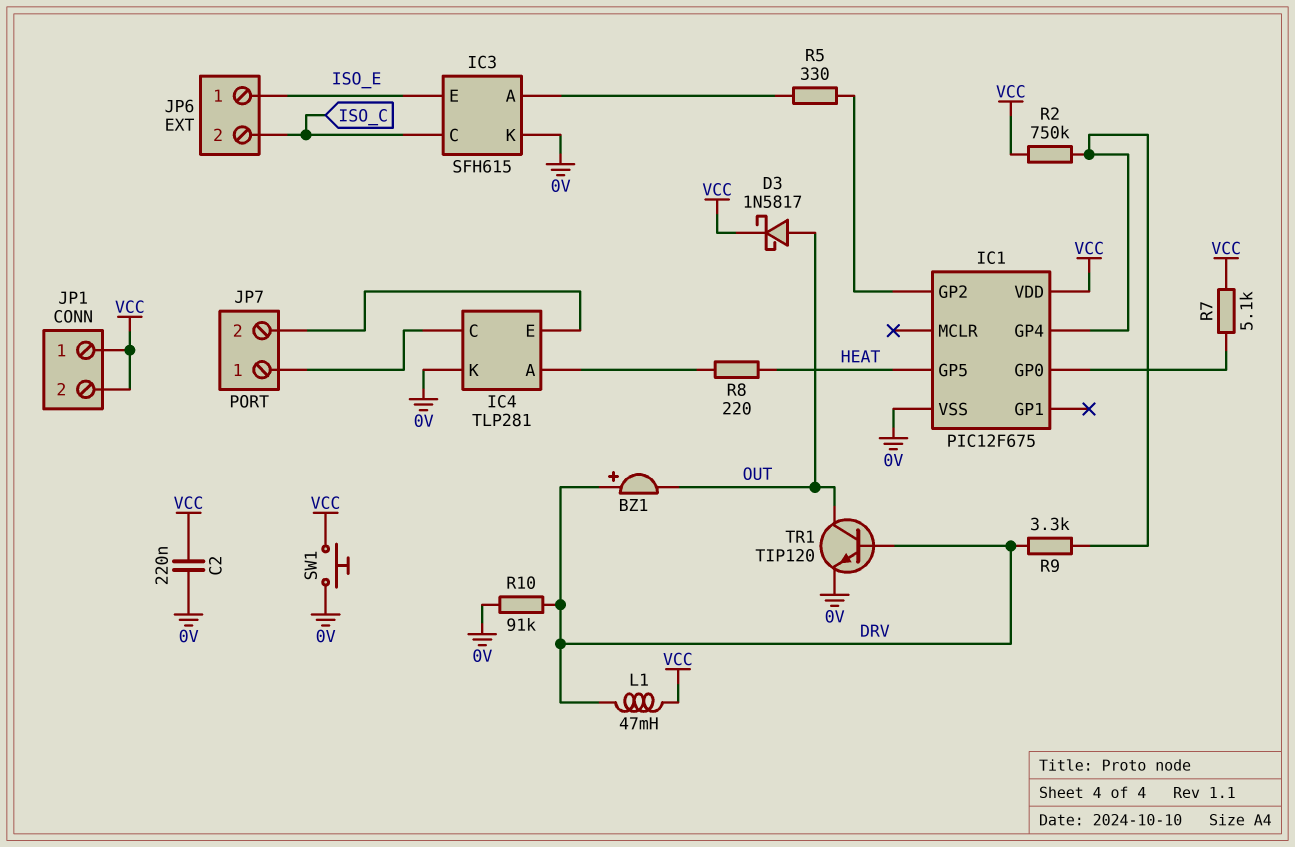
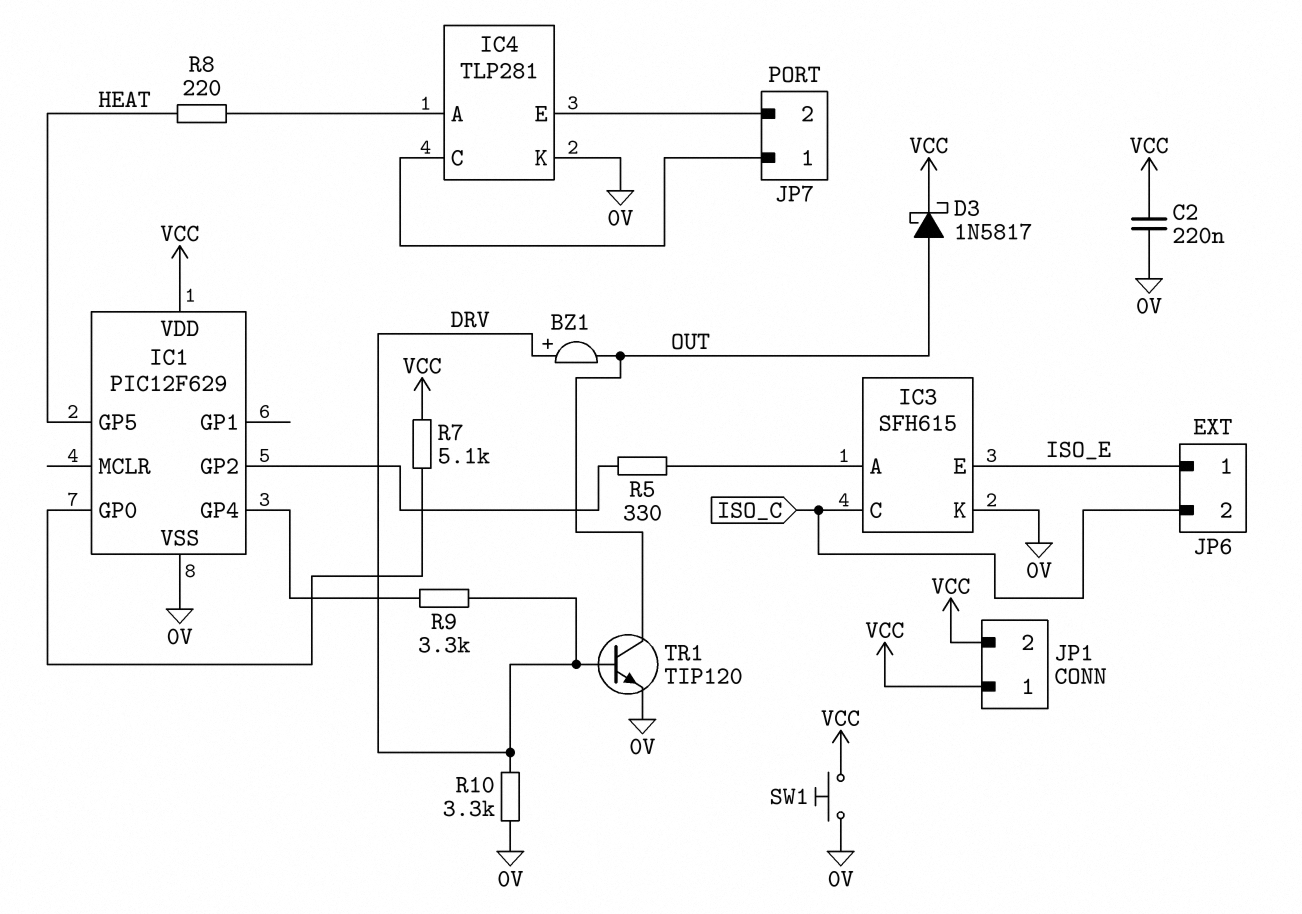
IC1: PIC12F675 -> PIC12F629
L1: 47mH (DRV, VCC) -> none
R2: 750k (IC1/GP4, VCC) -> none
R10: 91k (0V, DRV) -> 3.3k (0V, DRV)

